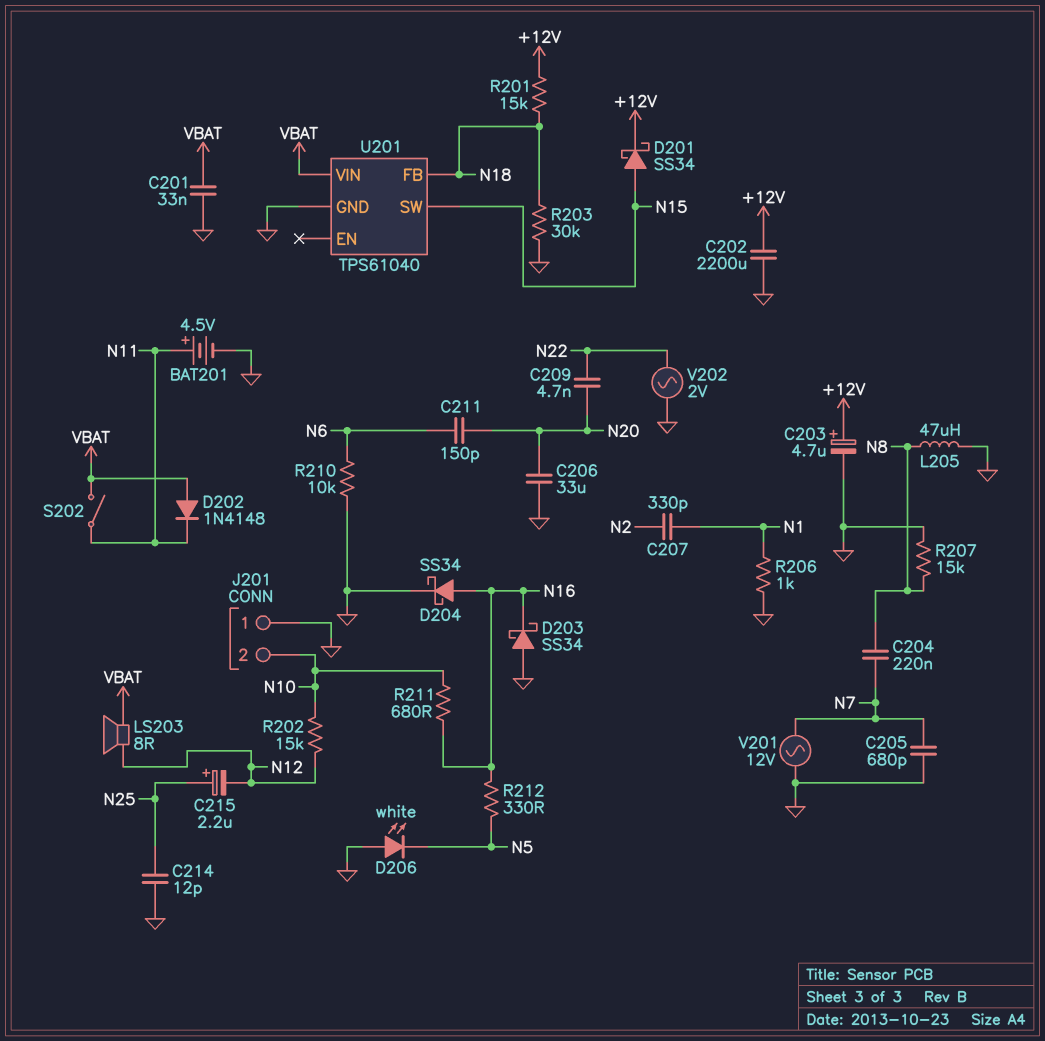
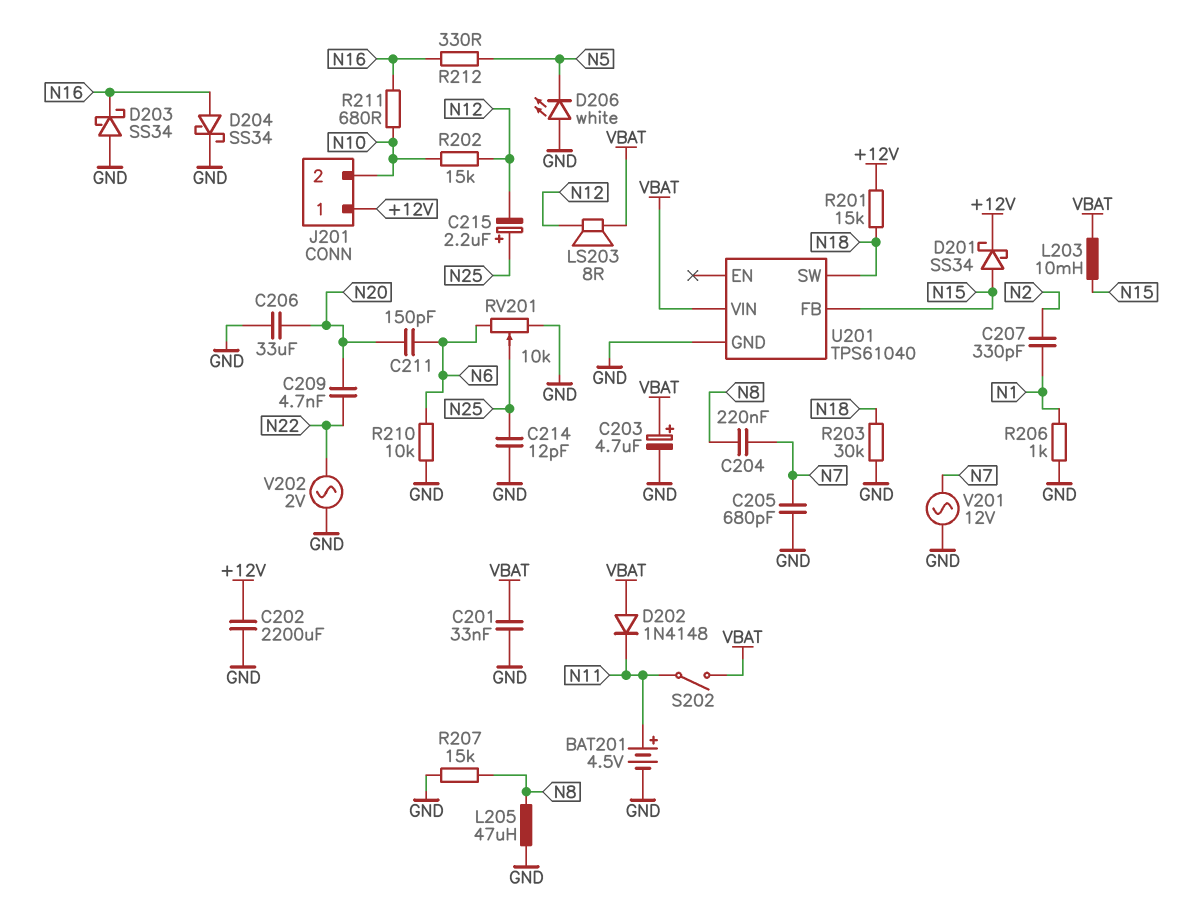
C203: 4.7uF (plus +12V, minus GND) -> 4.7uF (plus VBAT, minus GND)
J201 pin 1: GND -> +12V
L203: none -> 10mH (N15, VBAT)
RV201: none -> 10k (GND, N6, wiper N25)
U201 pin FB: N18 -> N15
U201 pin SW: N15 -> N18

